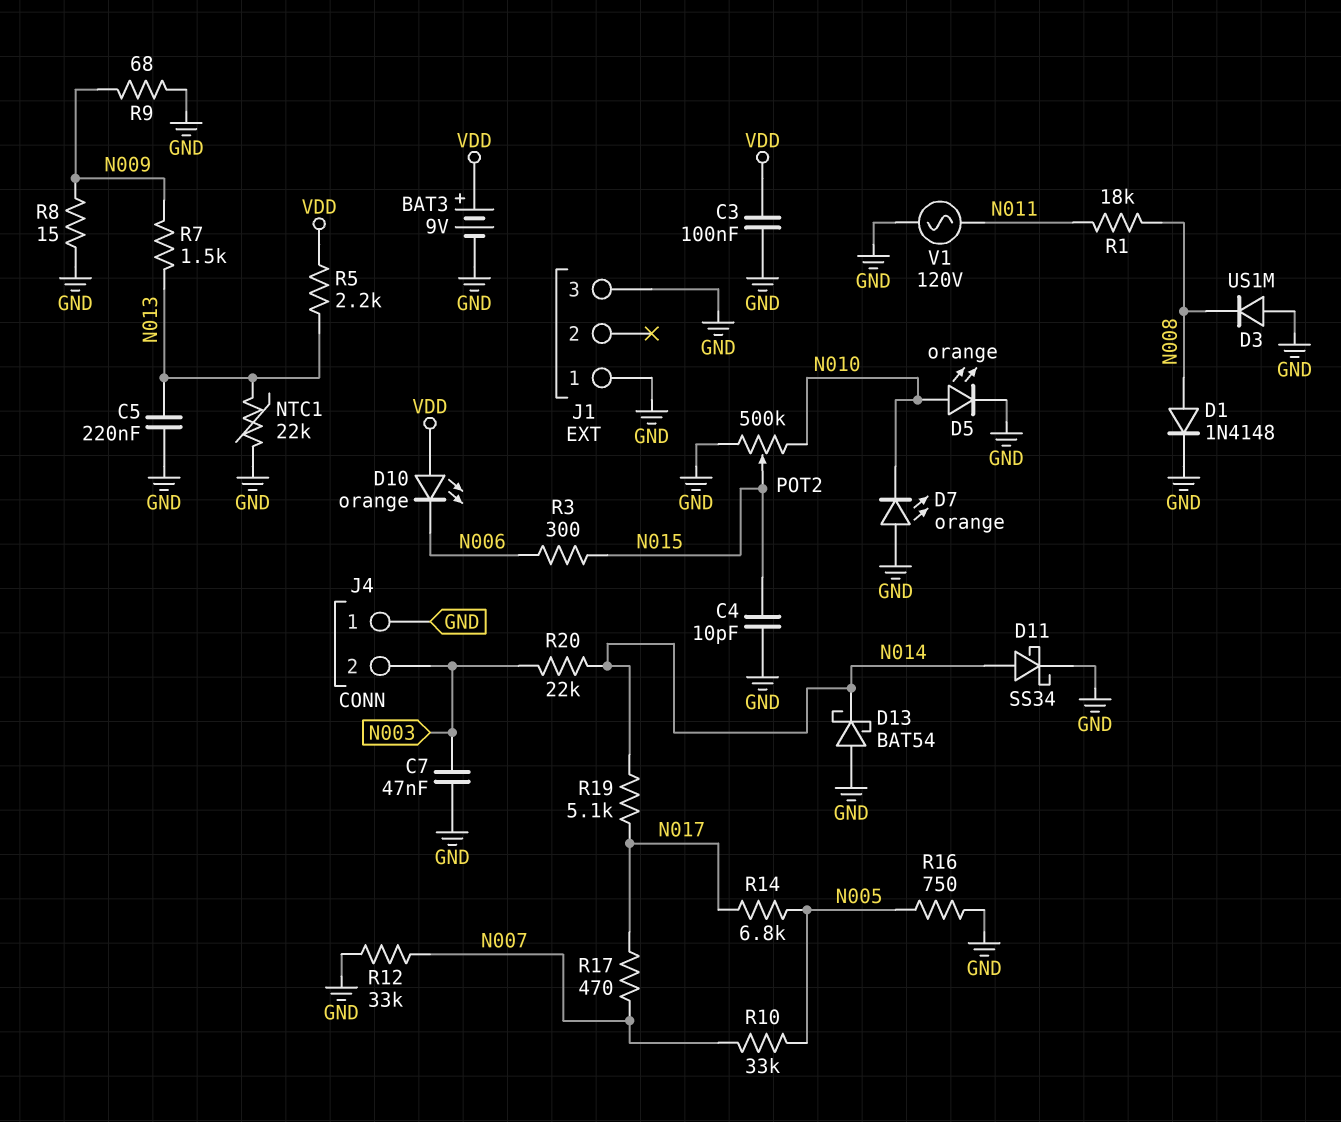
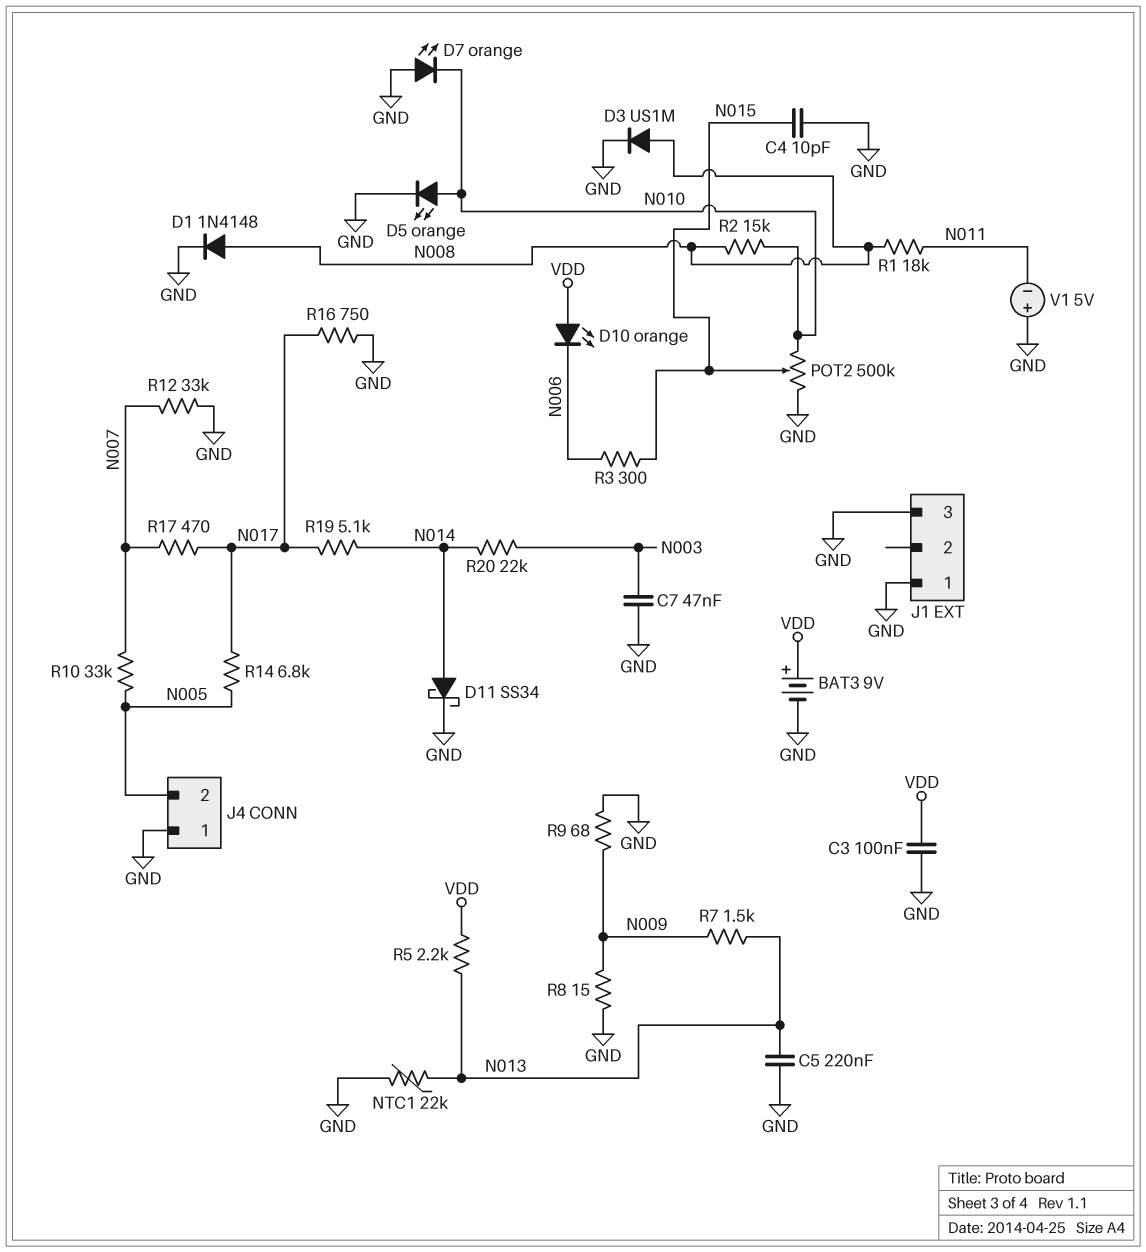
D3: diode US1M (A GND, K N008) -> diode US1M (A N008, K GND)
D13: schottky BAT54 (A GND, K N014) -> none
J4 pin 2: N003 -> N005
R2: none -> 15k (N008, N010)
R16: 750 (GND, N005) -> 750 (GND, N017)
V1: AC 120V (GND, N011) -> 5V (plus GND, minus N011)

